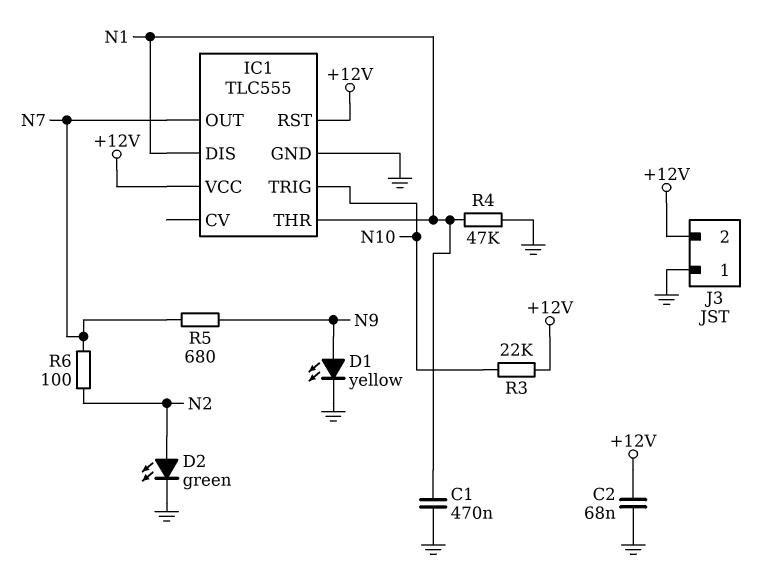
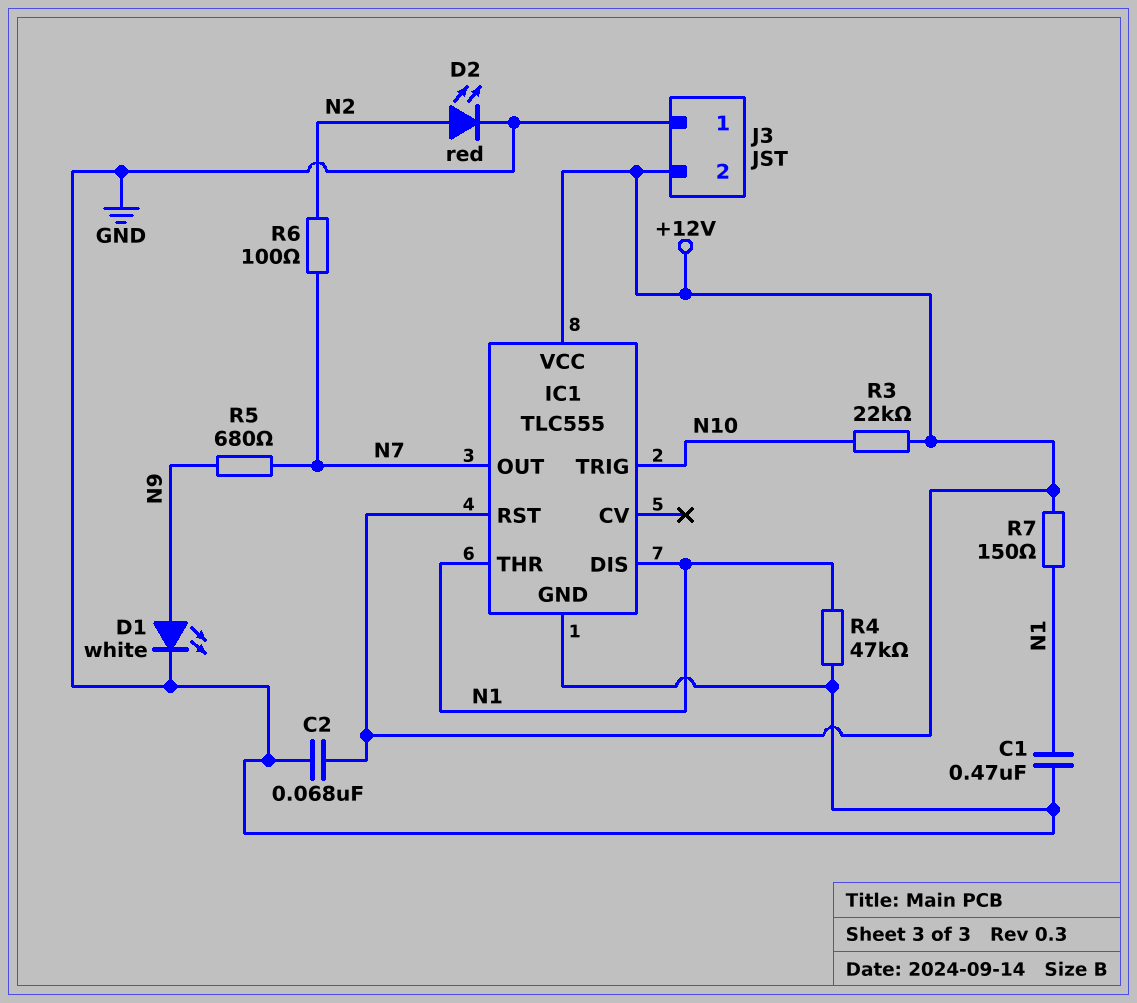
D1: LED yellow (A N9, K GND) -> LED white (A N9, K GND)
D2: LED green (A N2, K GND) -> LED red (A N2, K GND)
R7: none -> 150 (+12V, N1)

